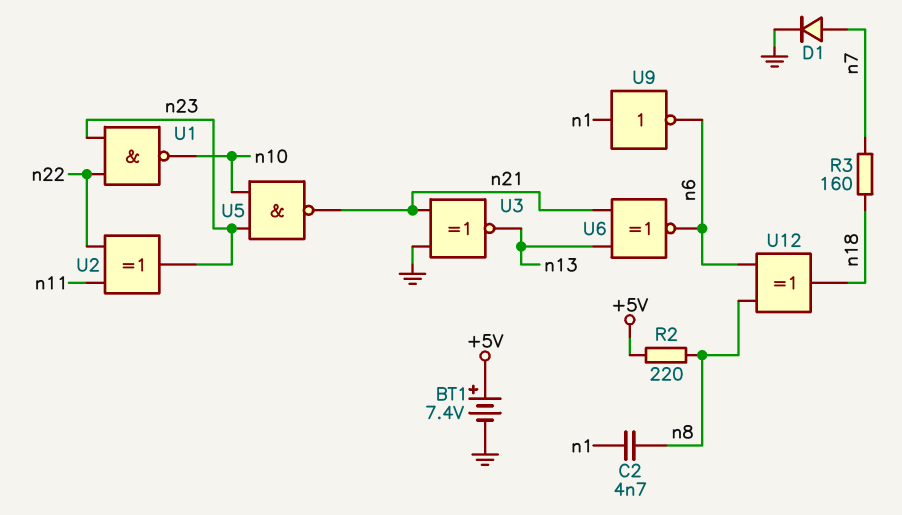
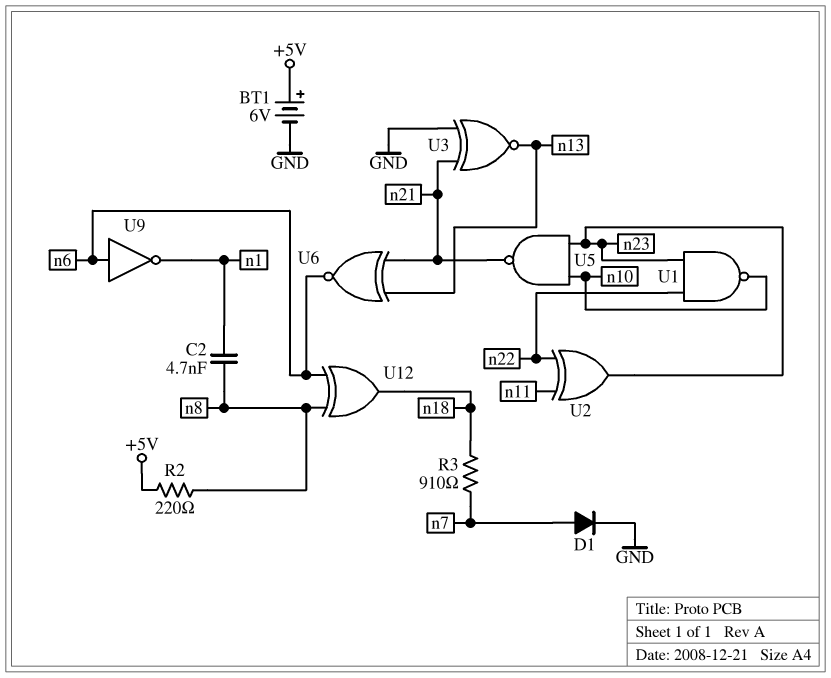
BT1: 7.4V (plus +5V, minus GND) -> 6V (plus +5V, minus GND)
R3: 160 (n7, n18) -> 910 (n7, n18)
U9: NOT (in n1, out n6) -> NOT (in n6, out n1)

